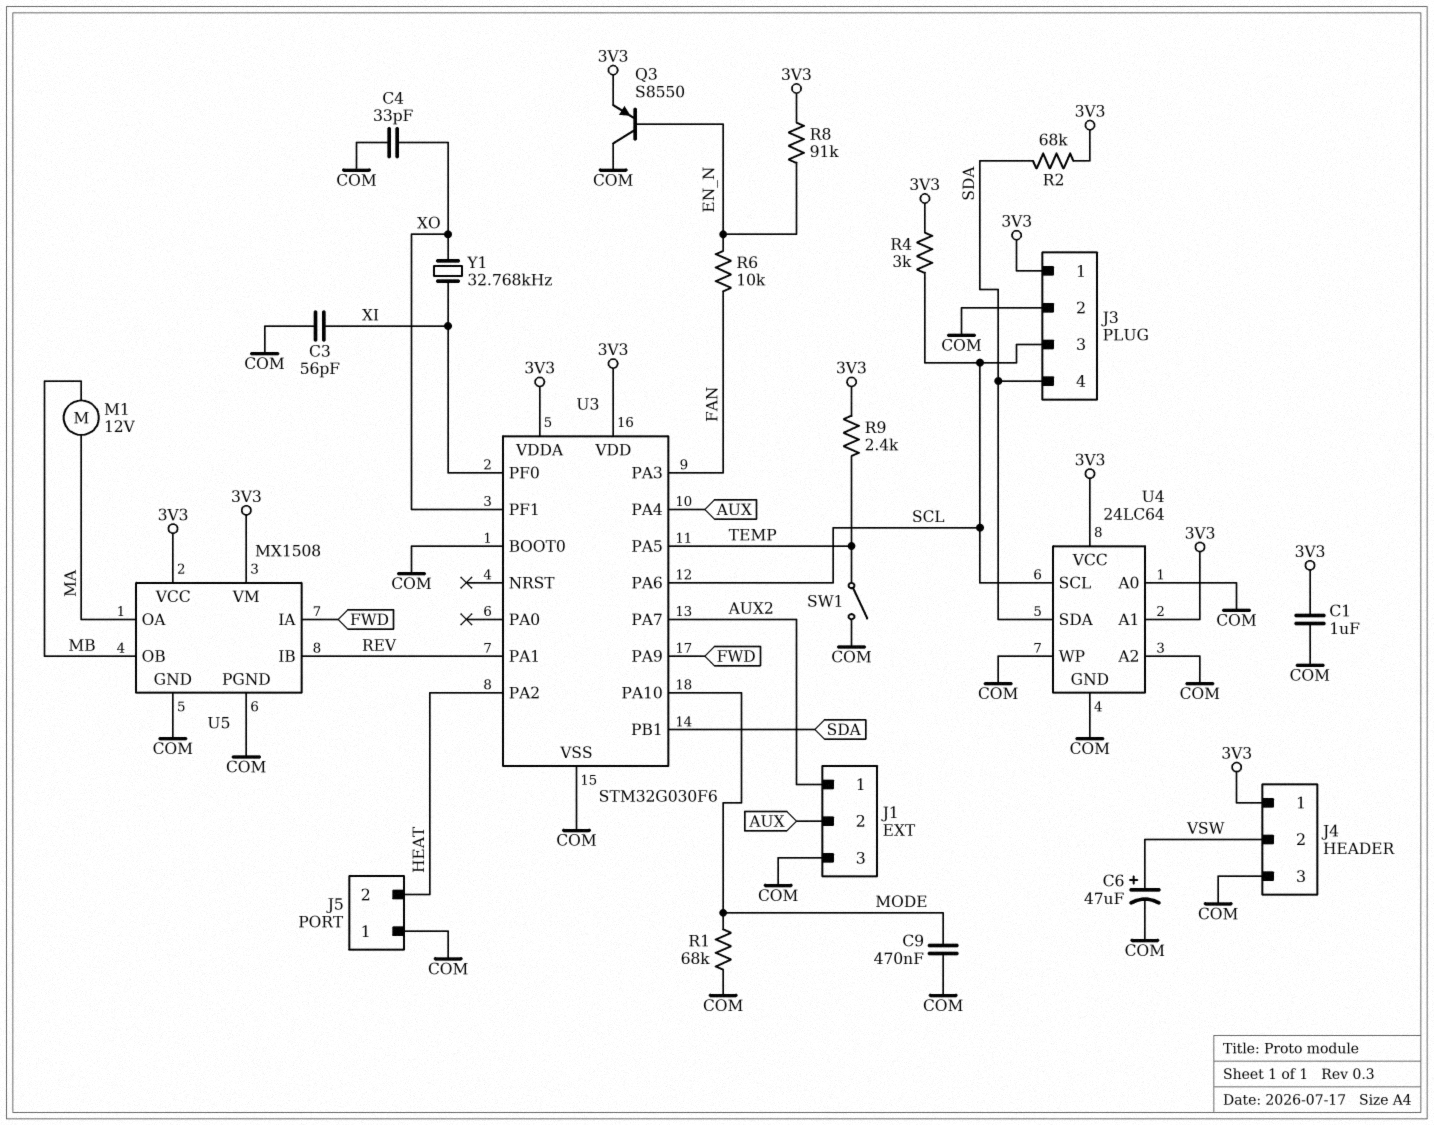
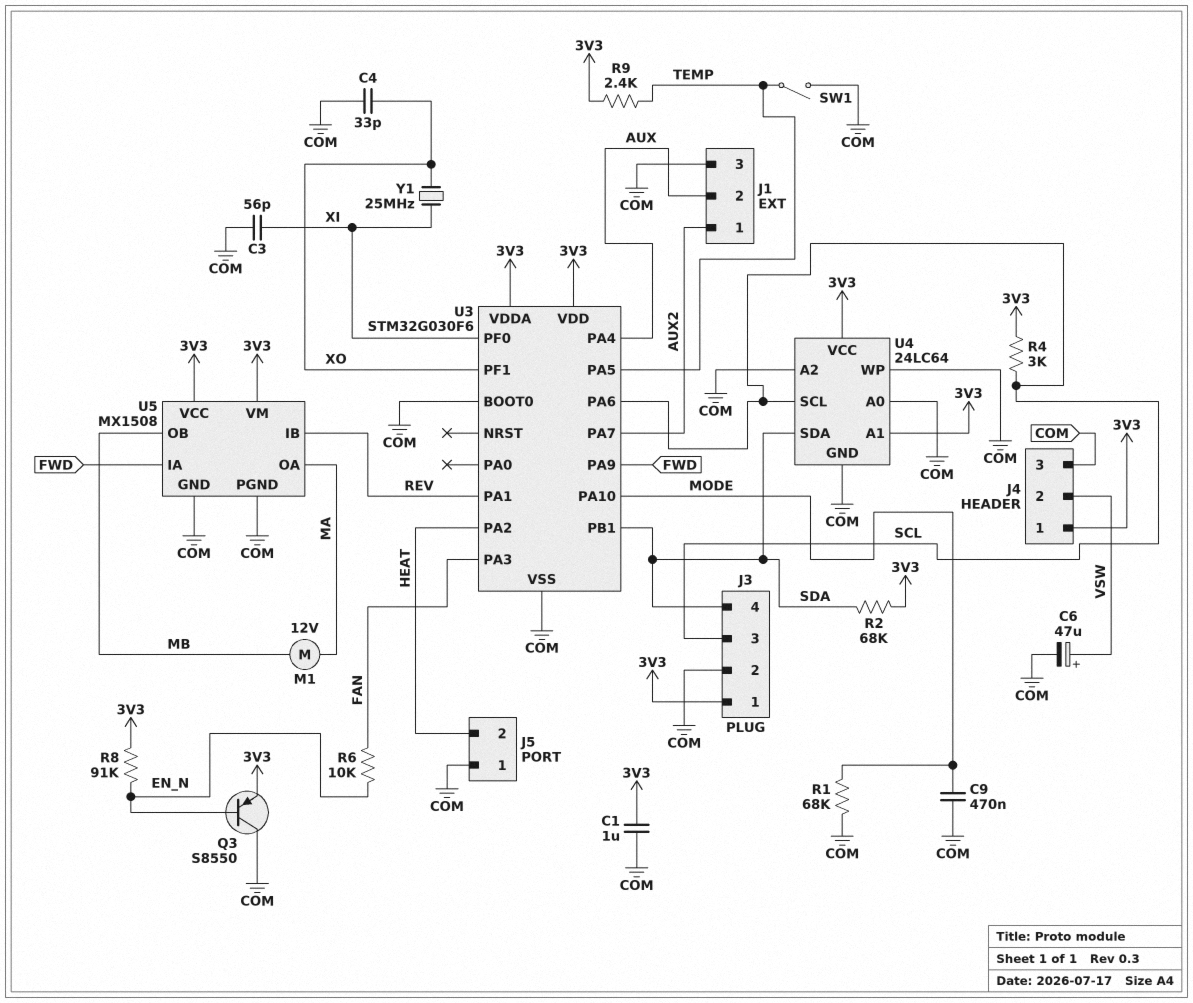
Y1: 32.768kHz (XI, XO) -> 25MHz (XI, XO)

